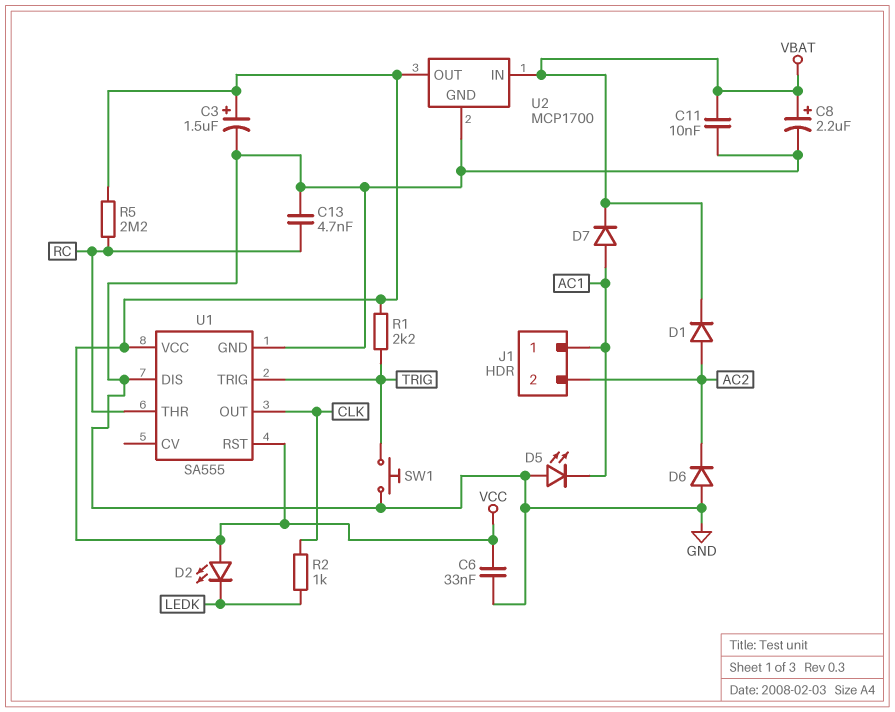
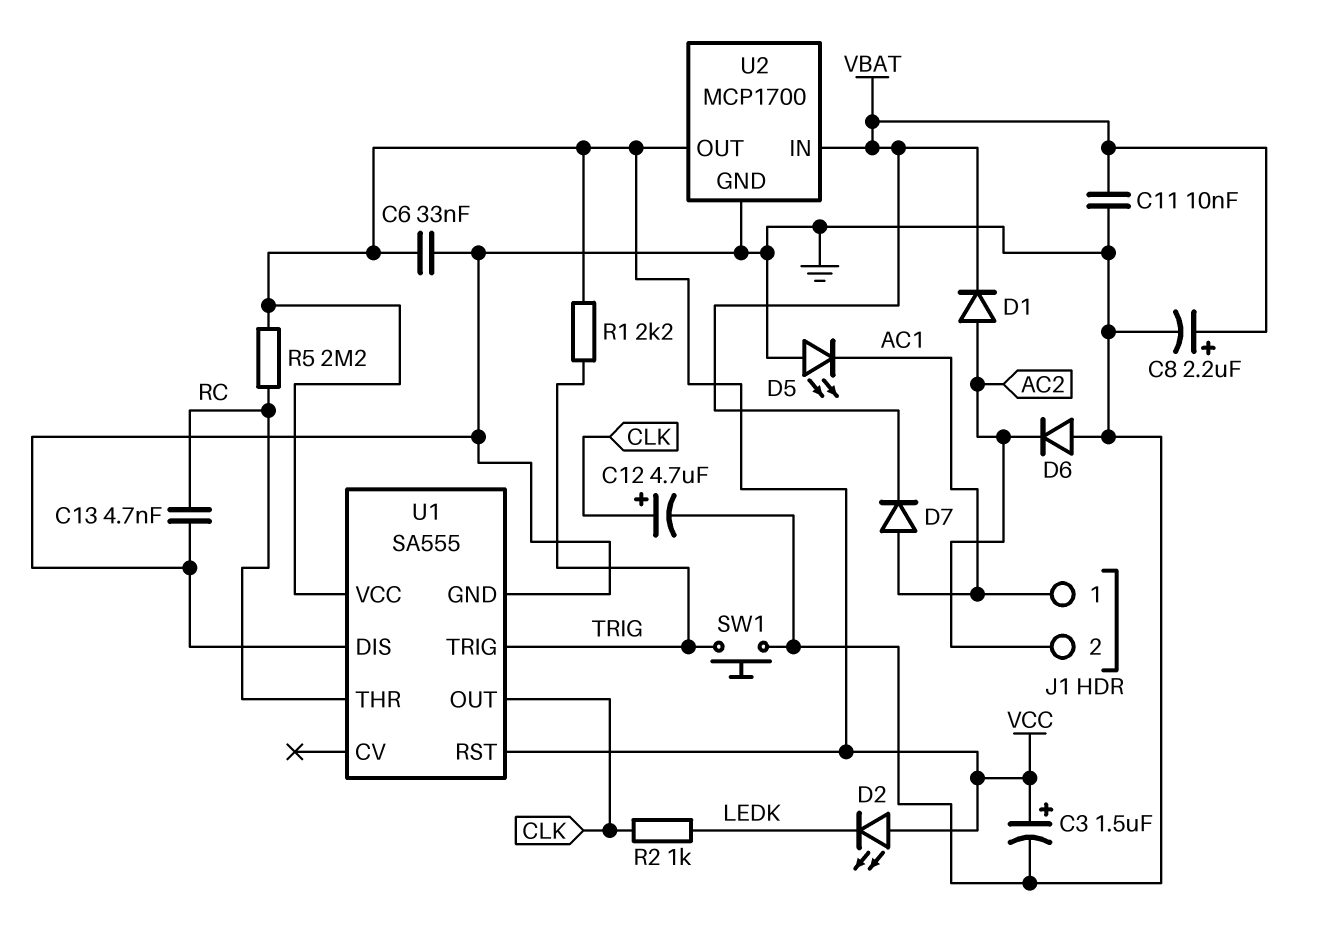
C12: none -> 4.7uF (plus CLK, minus GND)

